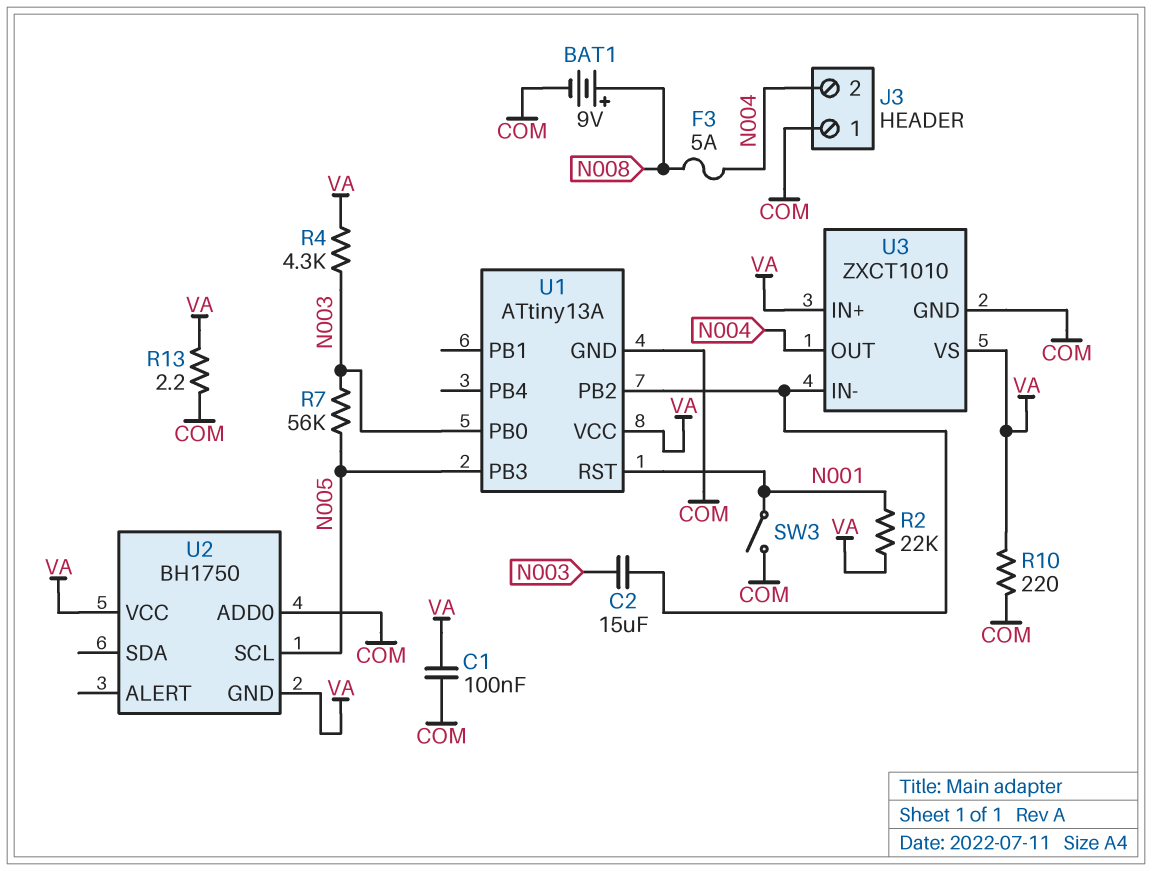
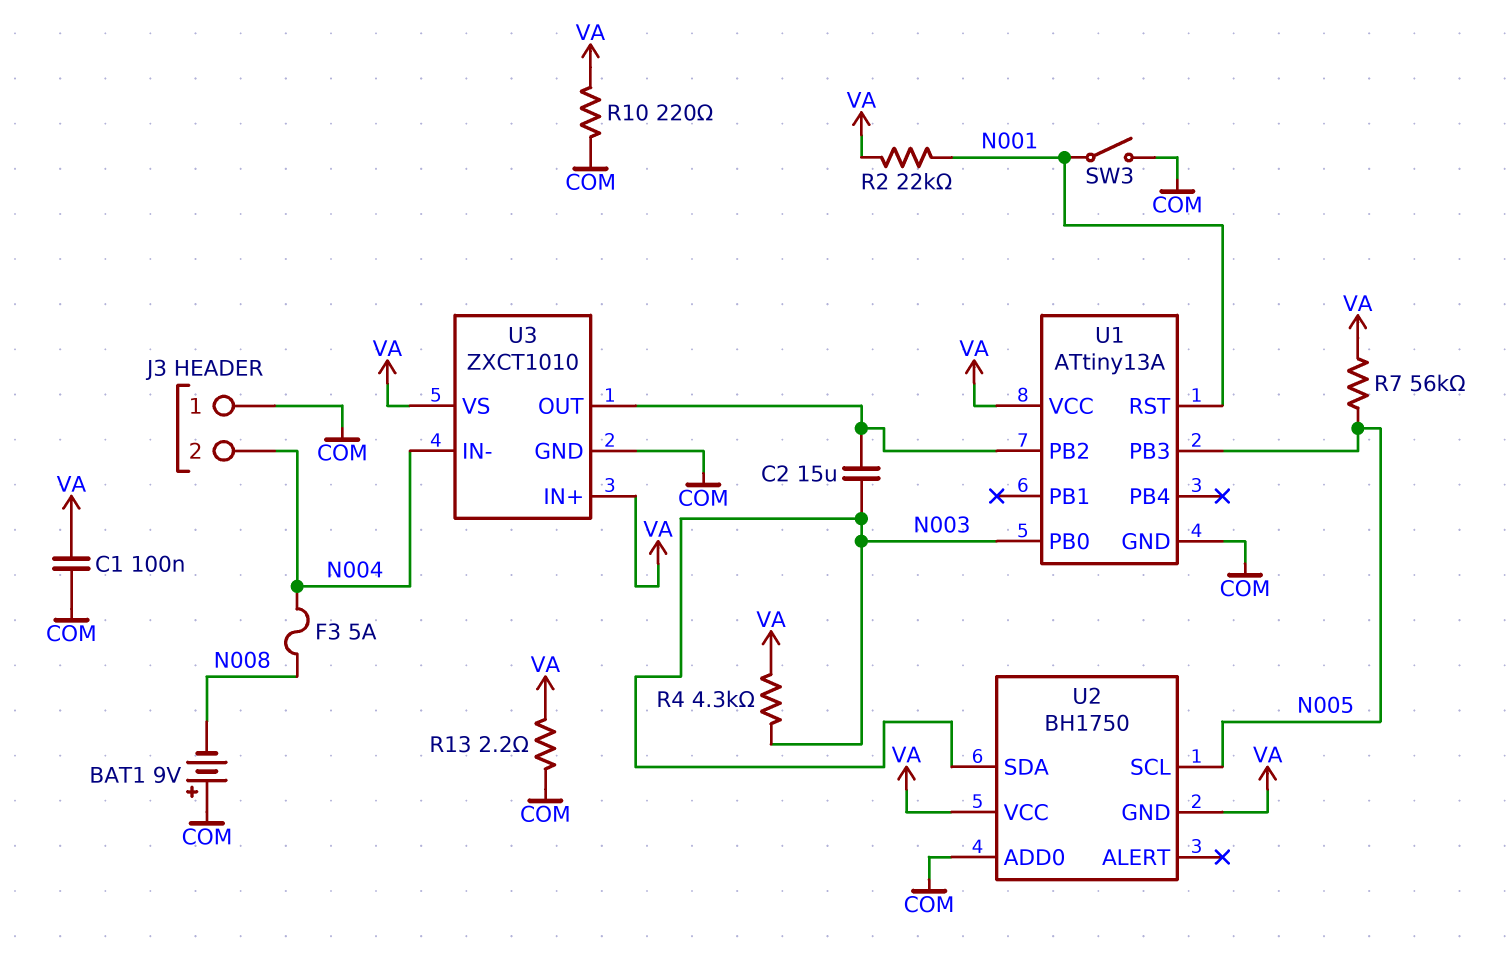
BAT1: 9V (plus N008, minus COM) -> 9V (plus COM, minus N008)
R7: 56k (N003, N005) -> 56k (N005, VA)
U2 pin SDA: none -> N003
U3 pin IN-: U1/PB2 -> N004
U3 pin OUT: N004 -> U1/PB2

